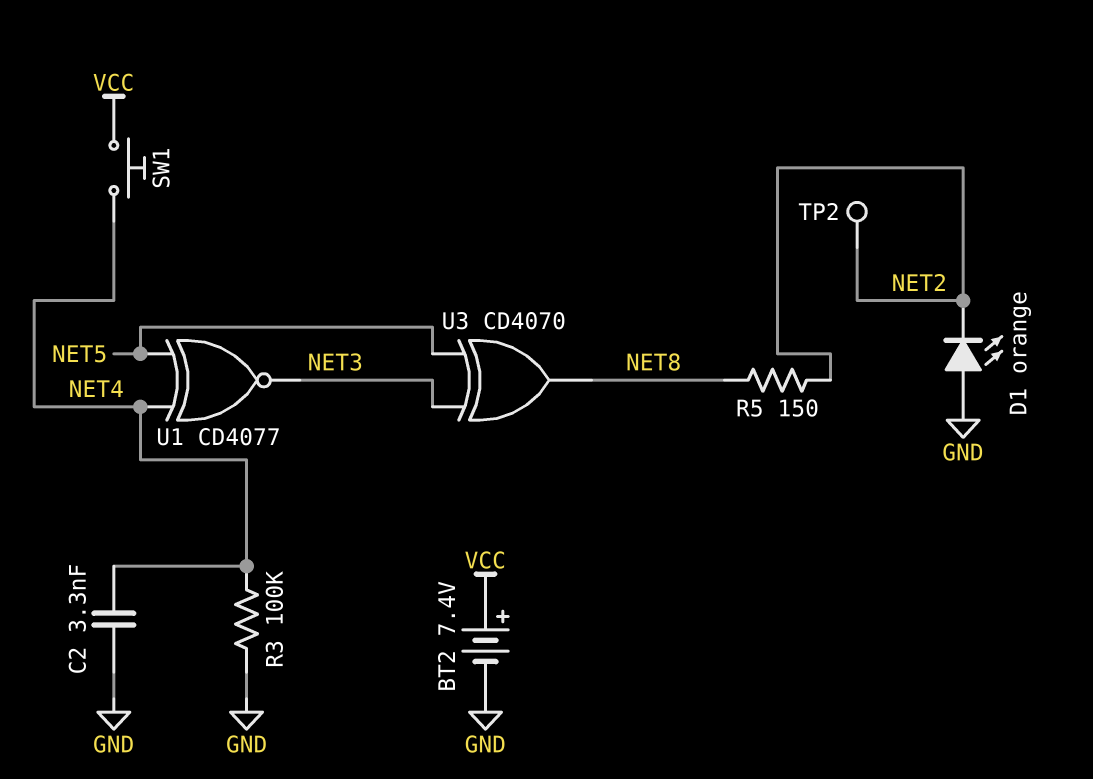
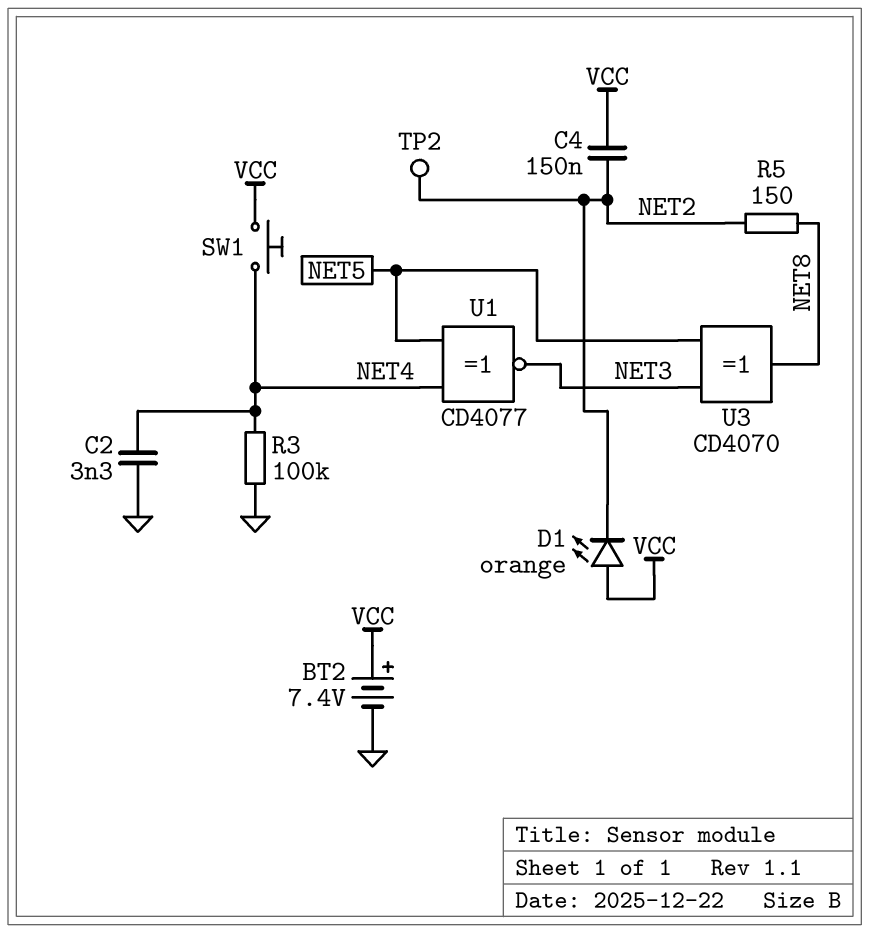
C4: none -> 150nF (NET2, VCC)
D1: LED orange (A GND, K NET2) -> LED orange (A VCC, K NET2)

